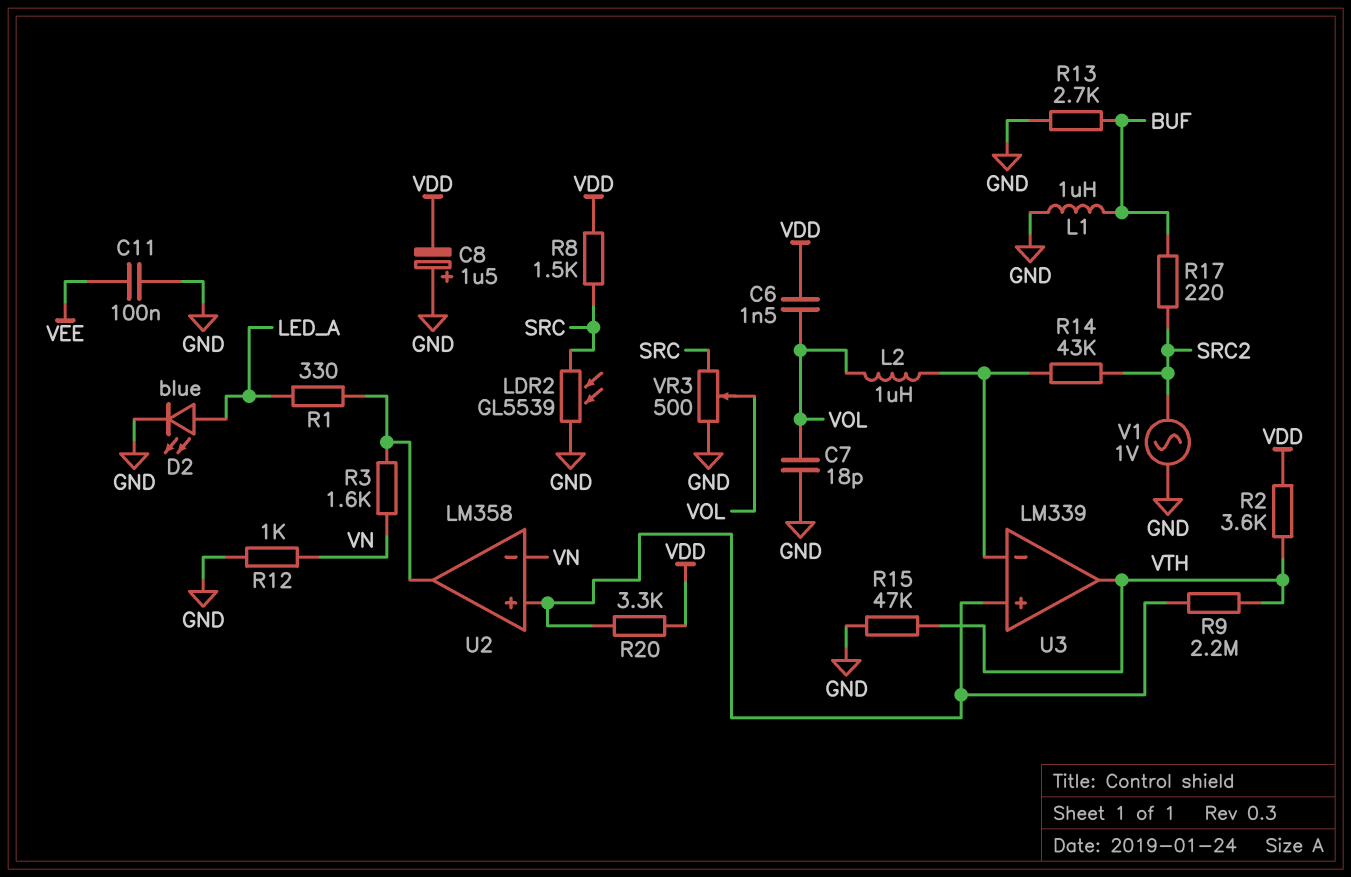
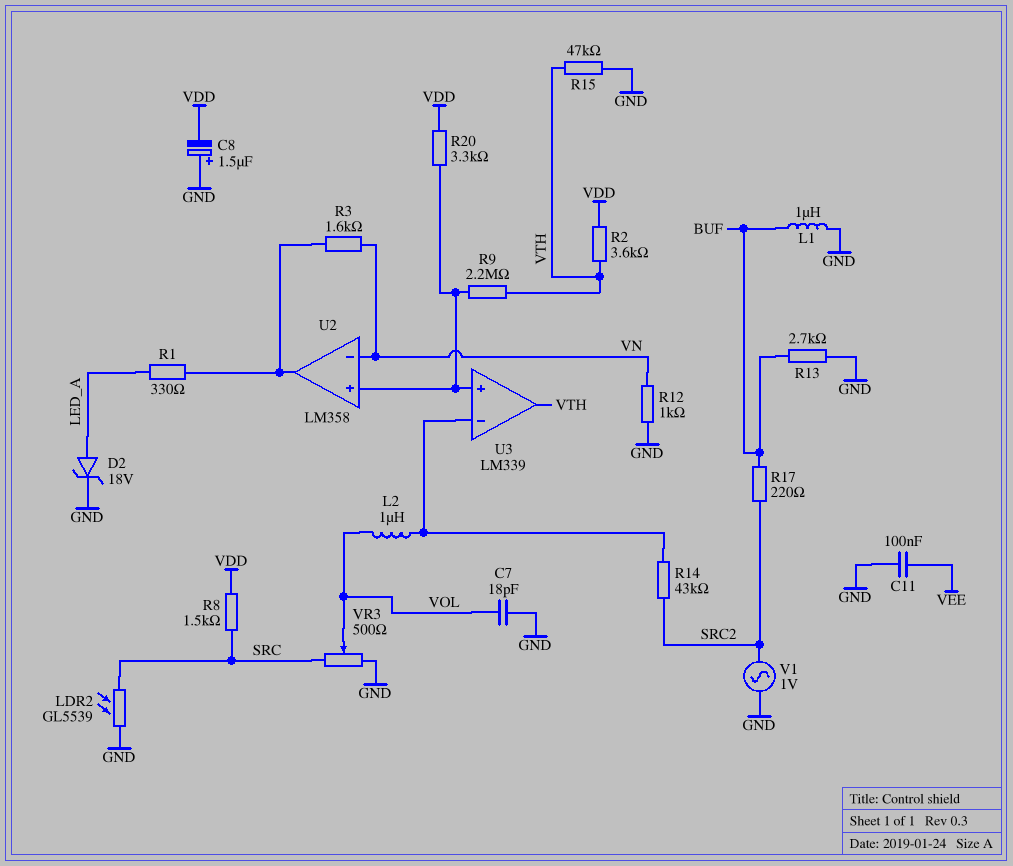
C6: 1.5nF (VDD, VOL) -> none
D2: LED blue (A LED_A, K GND) -> zener 18V (A LED_A, K GND)

